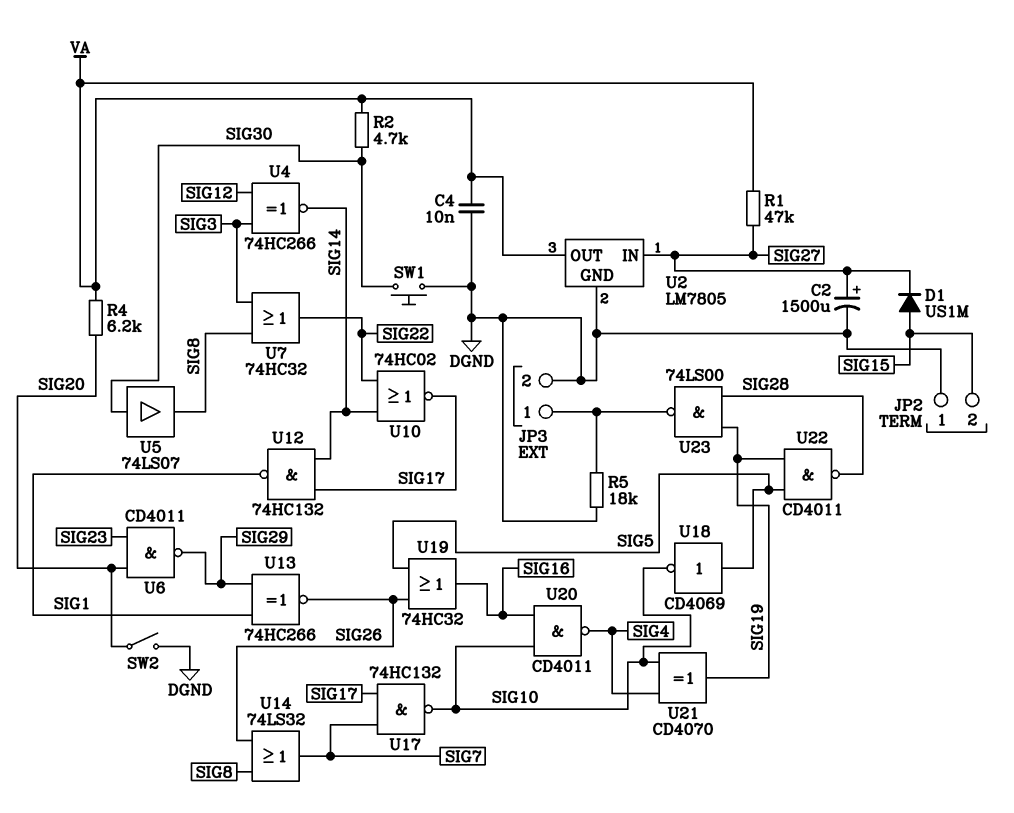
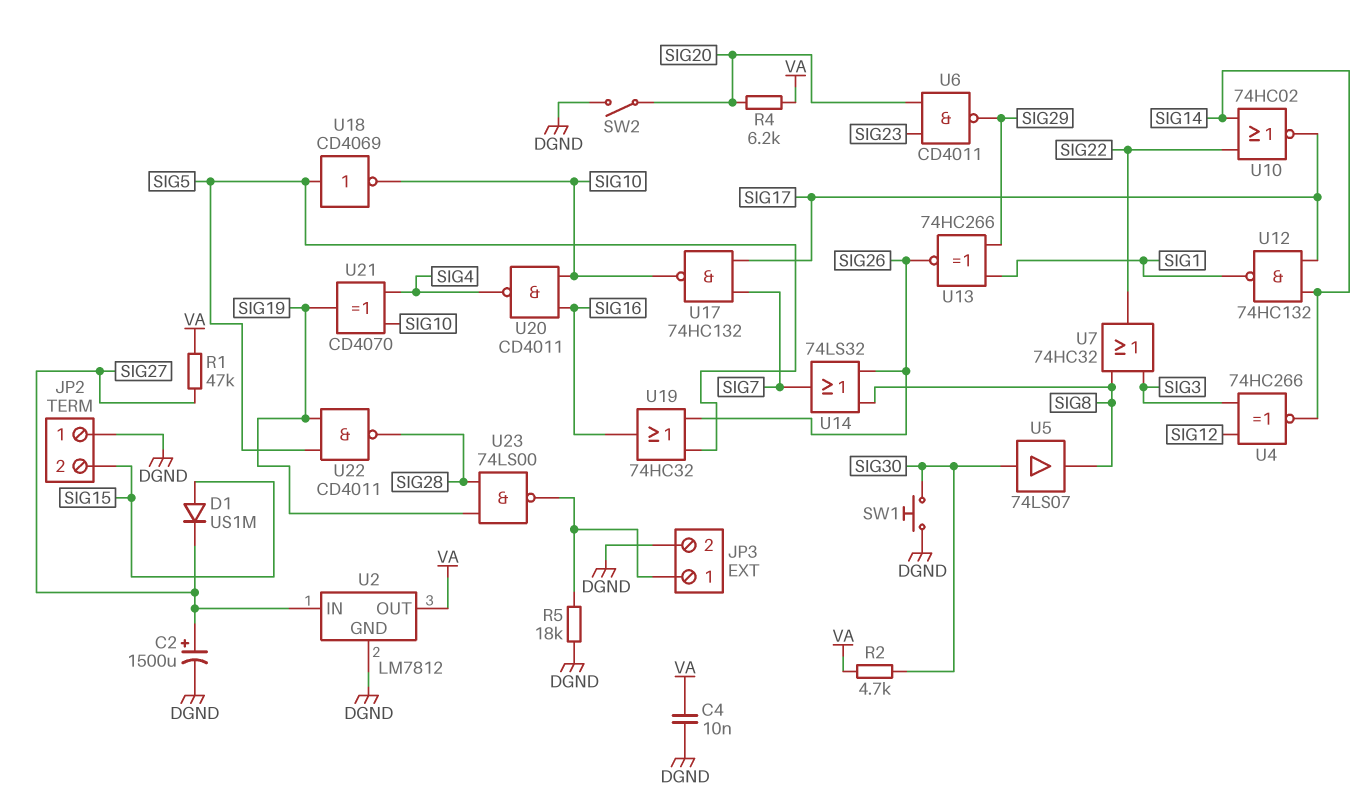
U2: LM7805 -> LM7812

